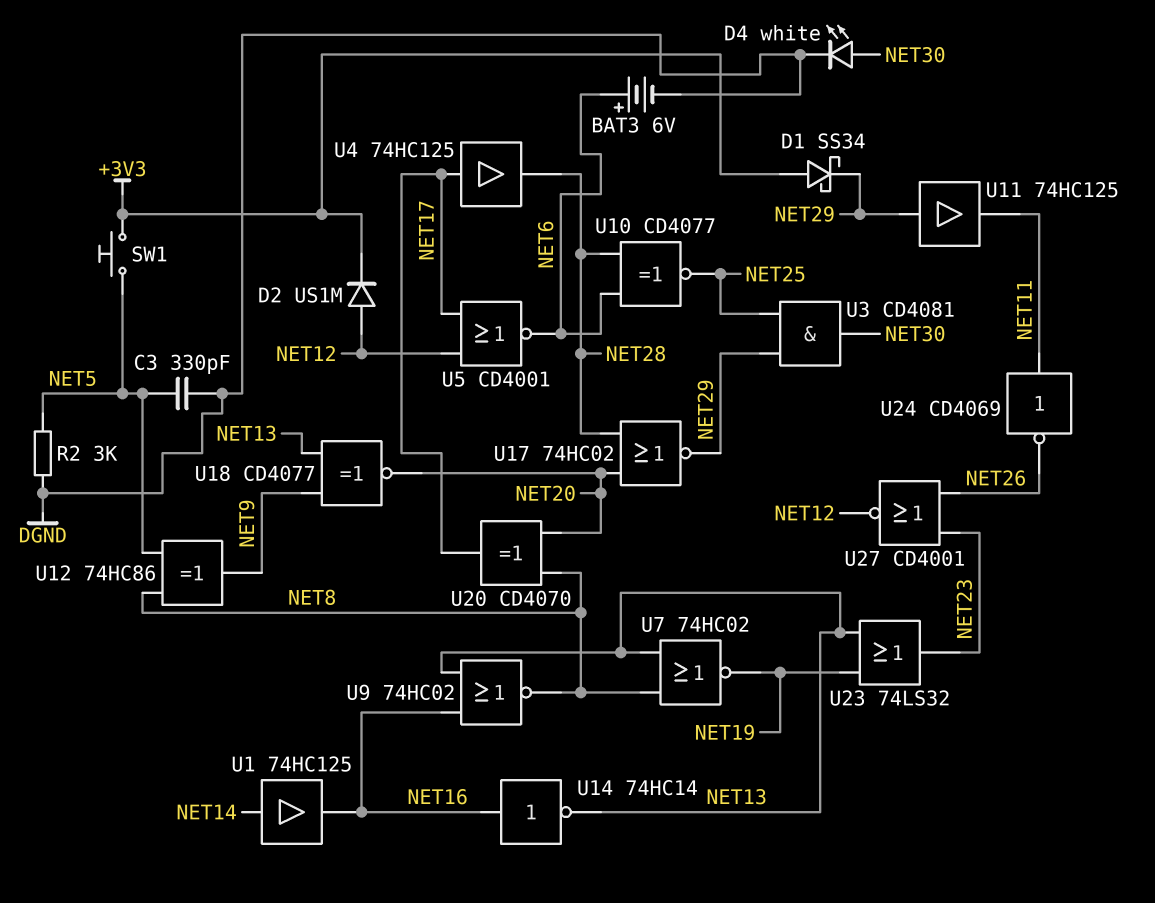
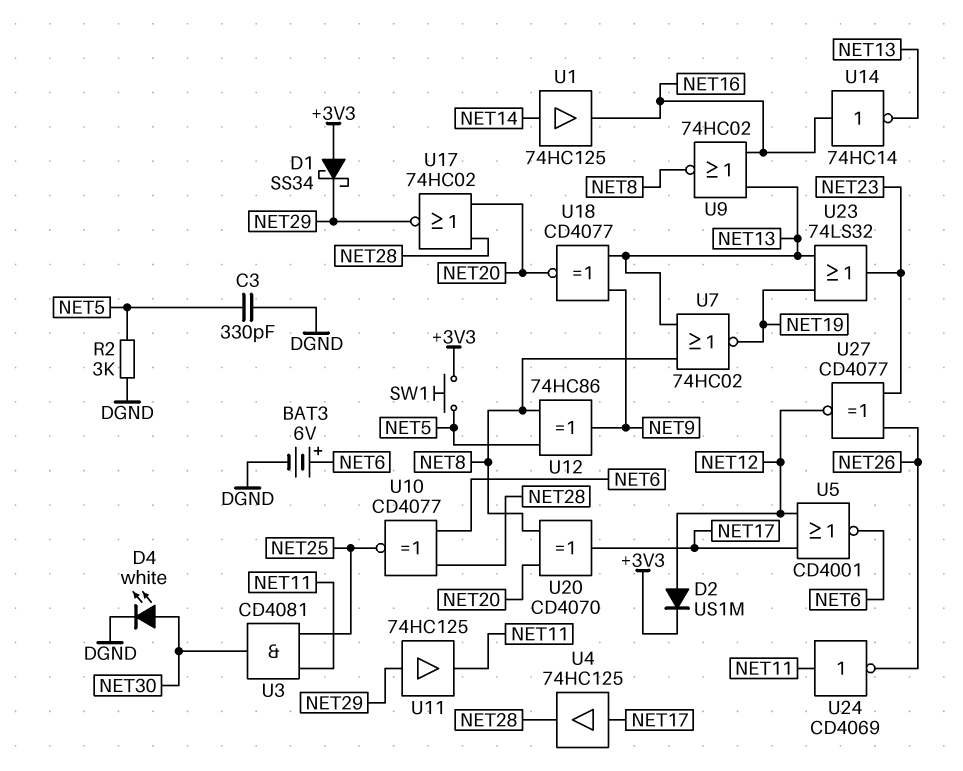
U3: AND CD4081 (in NET25, in NET29, out NET30) -> AND CD4081 (in NET11, in NET25, out NET30)
U27: NOR CD4001 (in NET23, in NET26, out NET12) -> XNOR CD4077 (in NET23, in NET26, out NET12)

